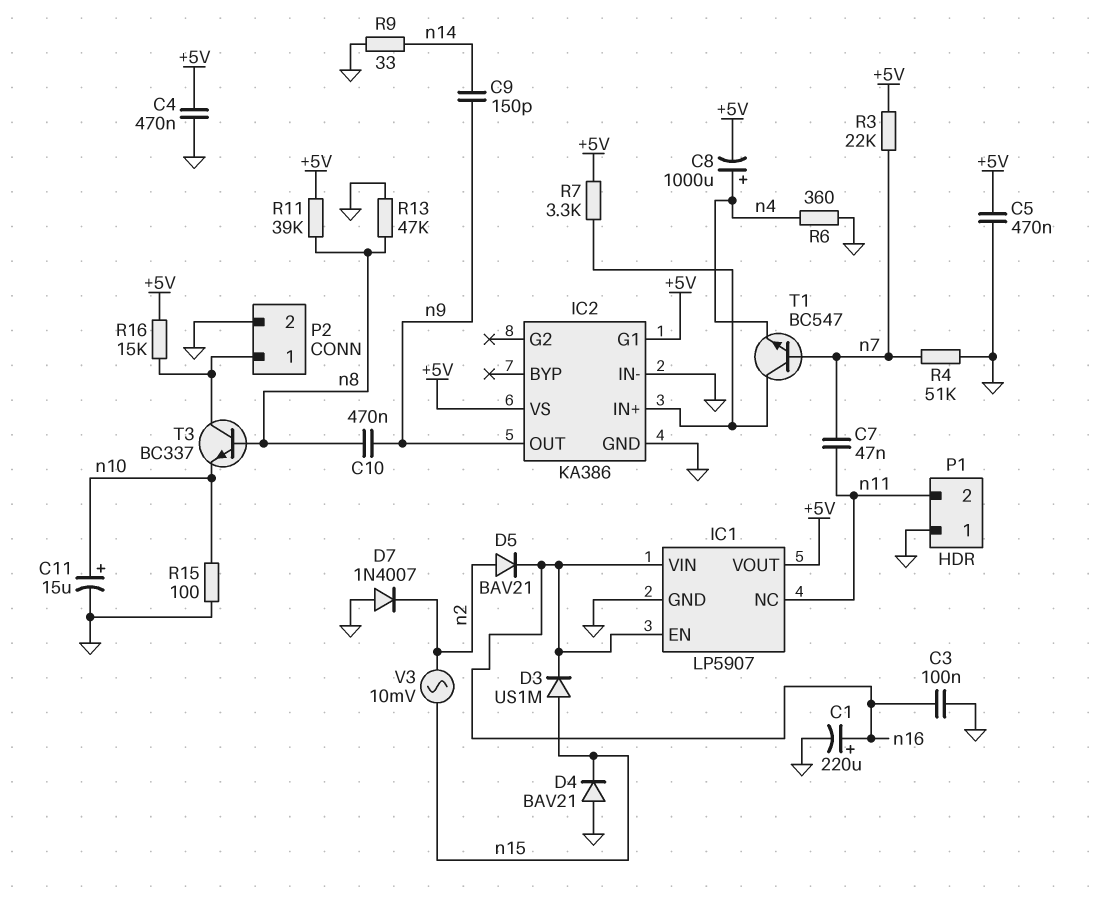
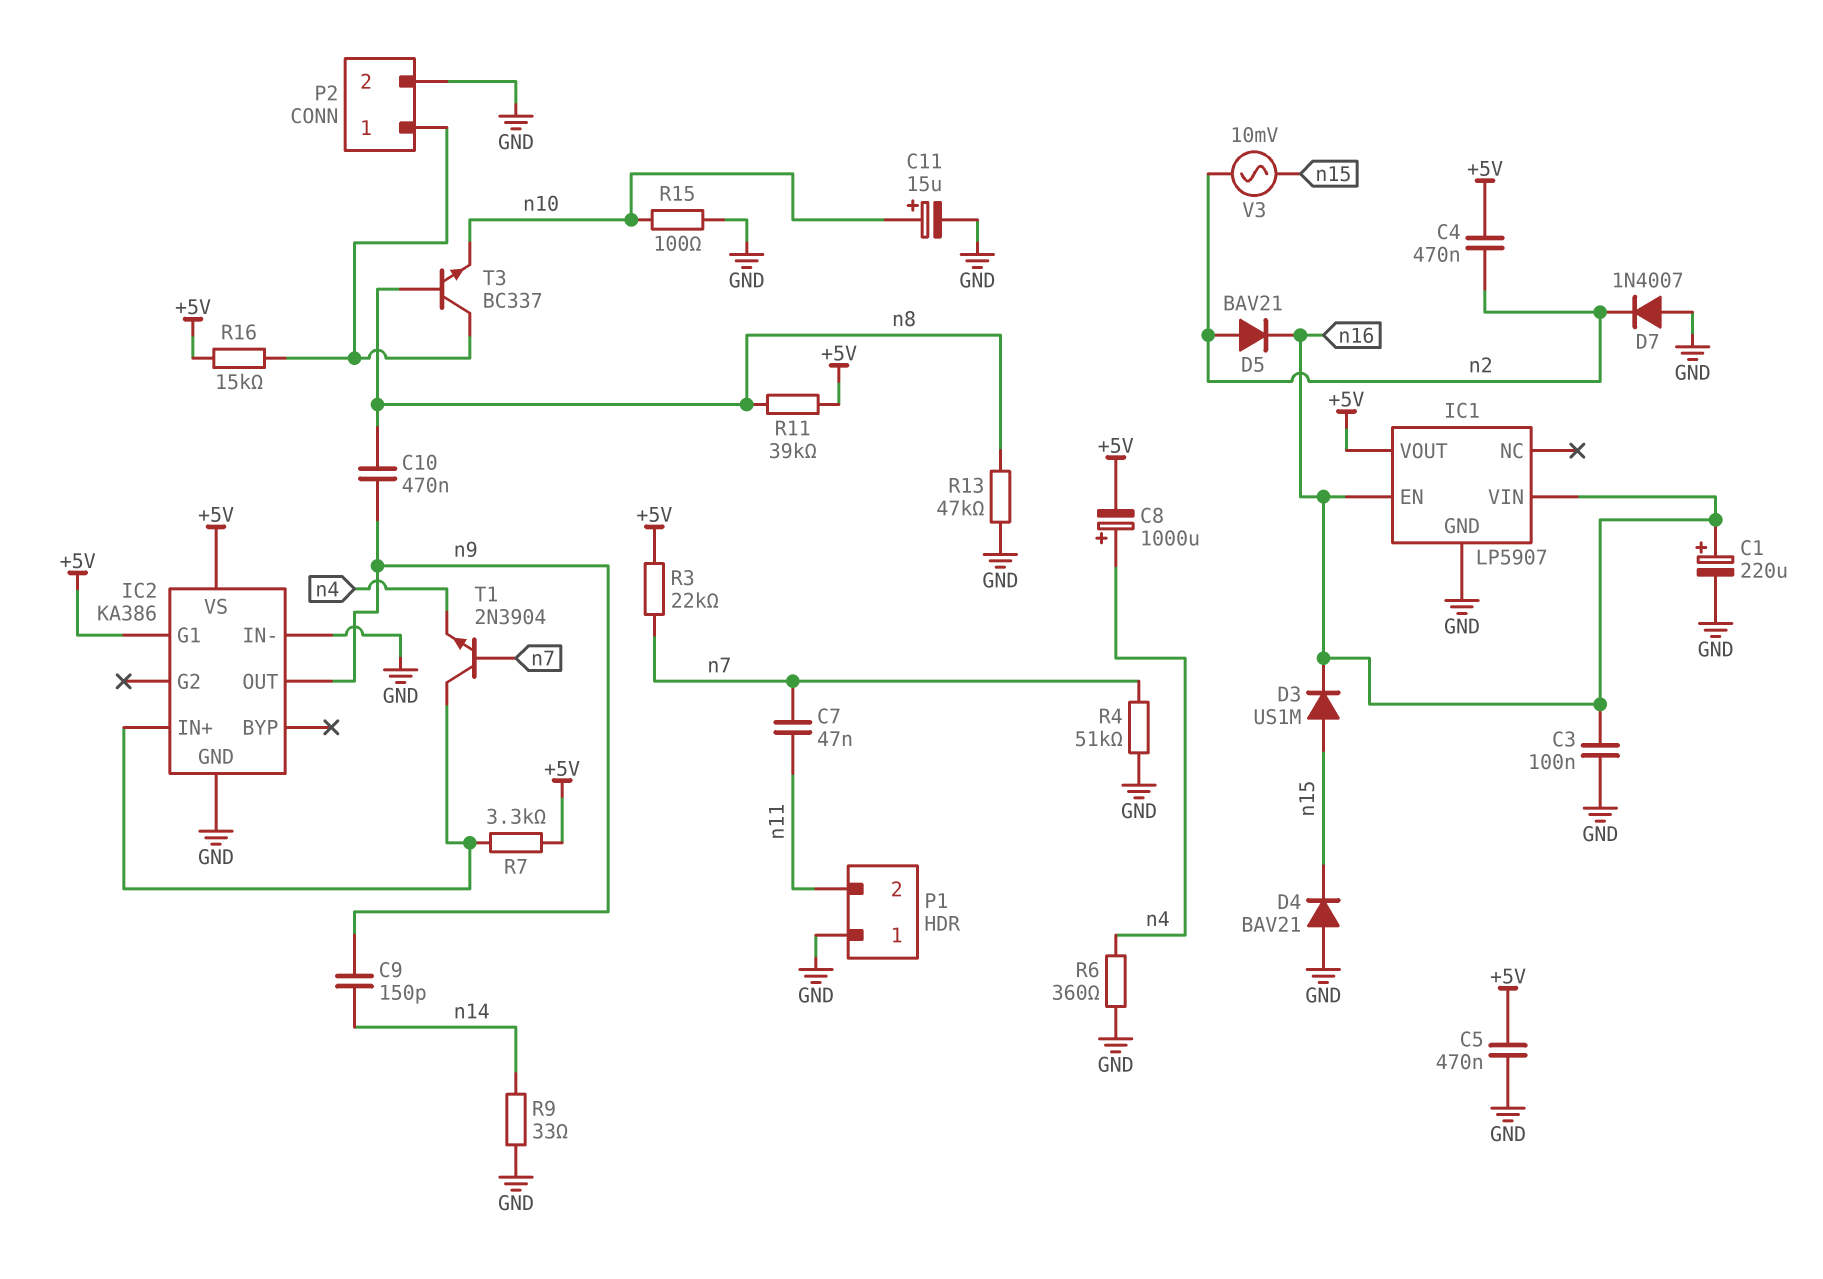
C4: 470nF (+5V, GND) -> 470nF (+5V, n2)
IC1 pin NC: n11 -> none
T1: NPN BC547 (B n7, C IC2/IN+, E n4) -> NPN 2N3904 (B n7, C IC2/IN+, E n4)

